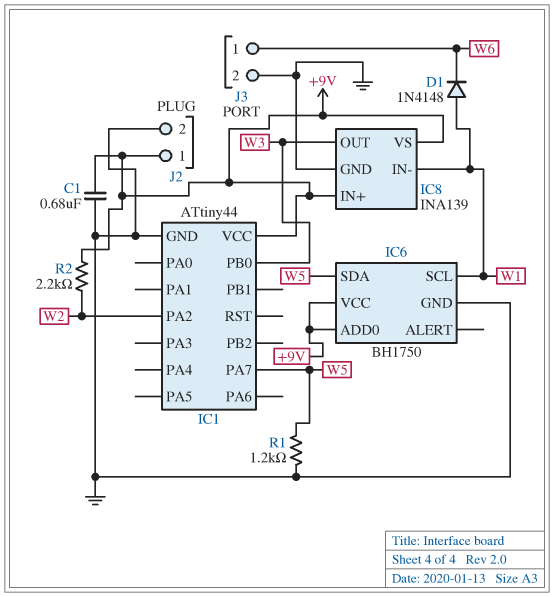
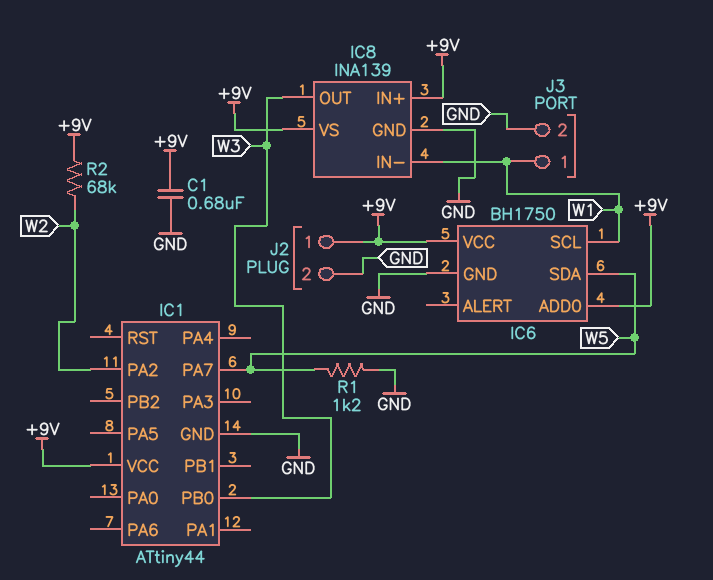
D1: diode 1N4148 (A W1, K W6) -> none
J3 pin 1: W6 -> W1
R2: 2.2k (+9V, W2) -> 68k (+9V, W2)

